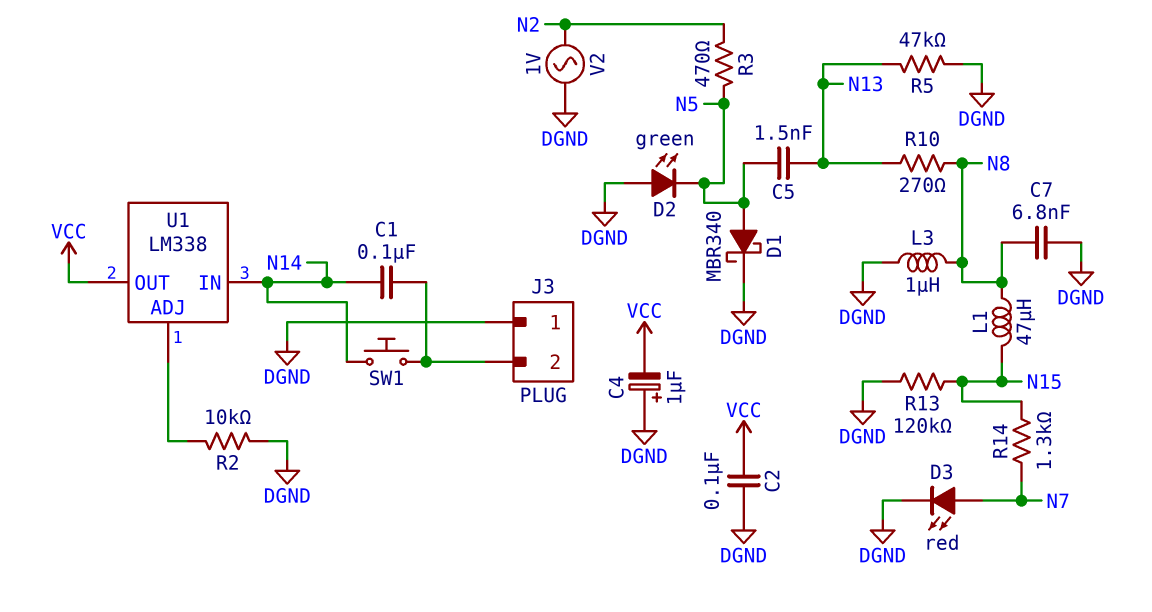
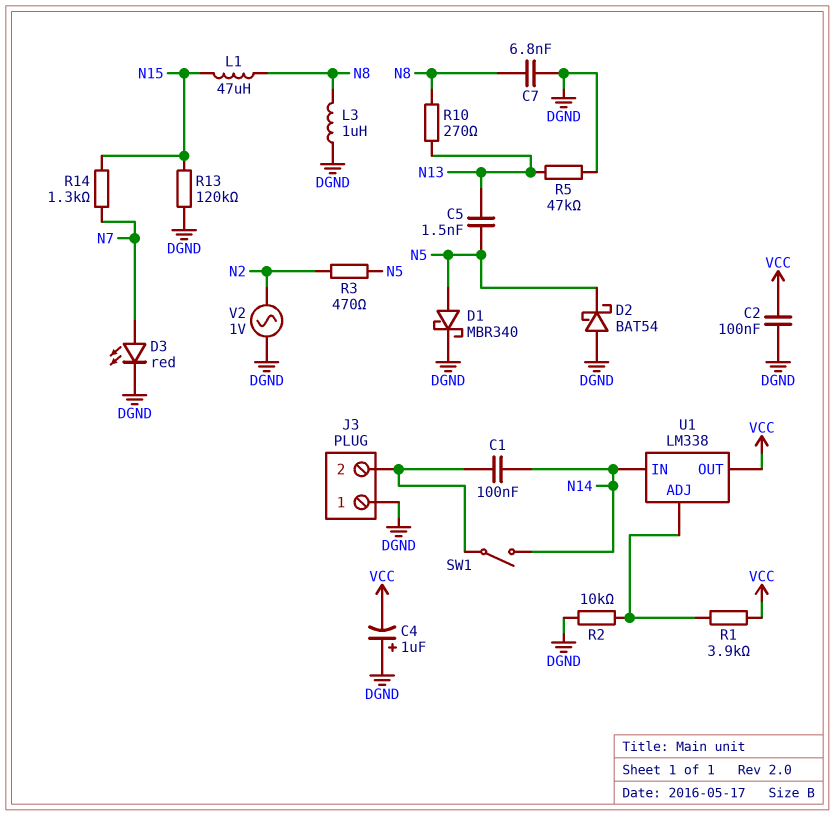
D2: LED green (A DGND, K N5) -> schottky BAT54 (A DGND, K N5)
R1: none -> 3.9k (U1/ADJ, VCC)
SW1: button (J3/2, N14) -> switch (J3/2, N14)

